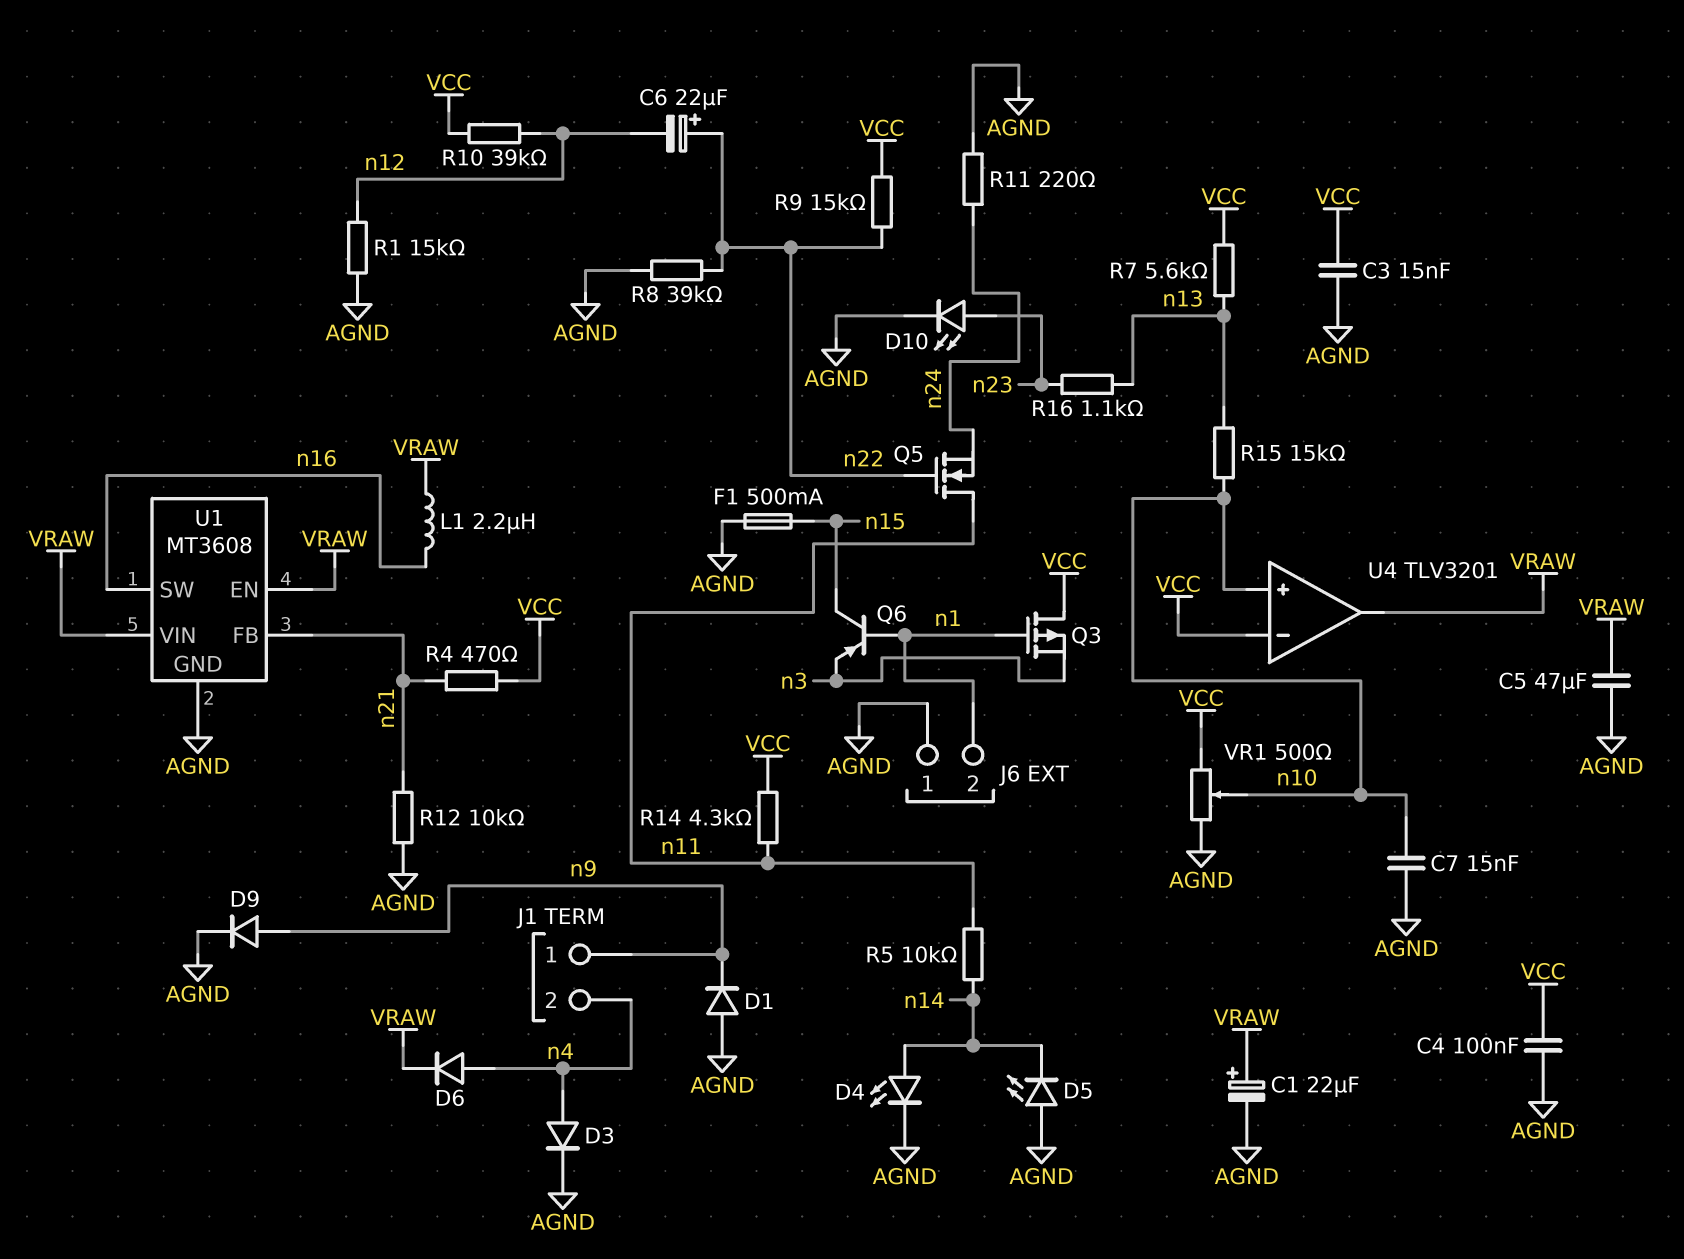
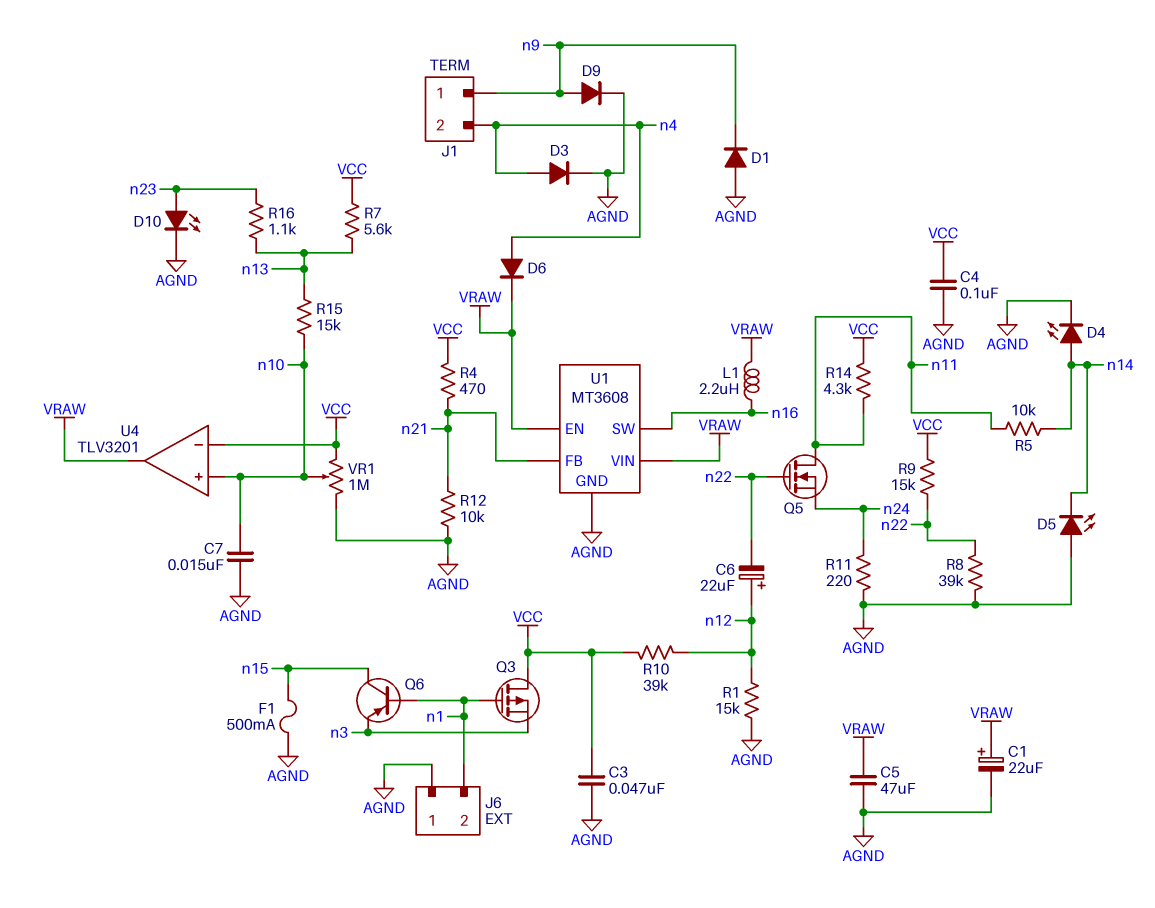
C3: 15nF (AGND, VCC) -> 47nF (AGND, VCC)
C6: 22uF (plus n22, minus n12) -> 22uF (plus n12, minus n22)
VR1: 500 (AGND, VCC, wiper n10) -> 1M (AGND, VCC, wiper n10)

